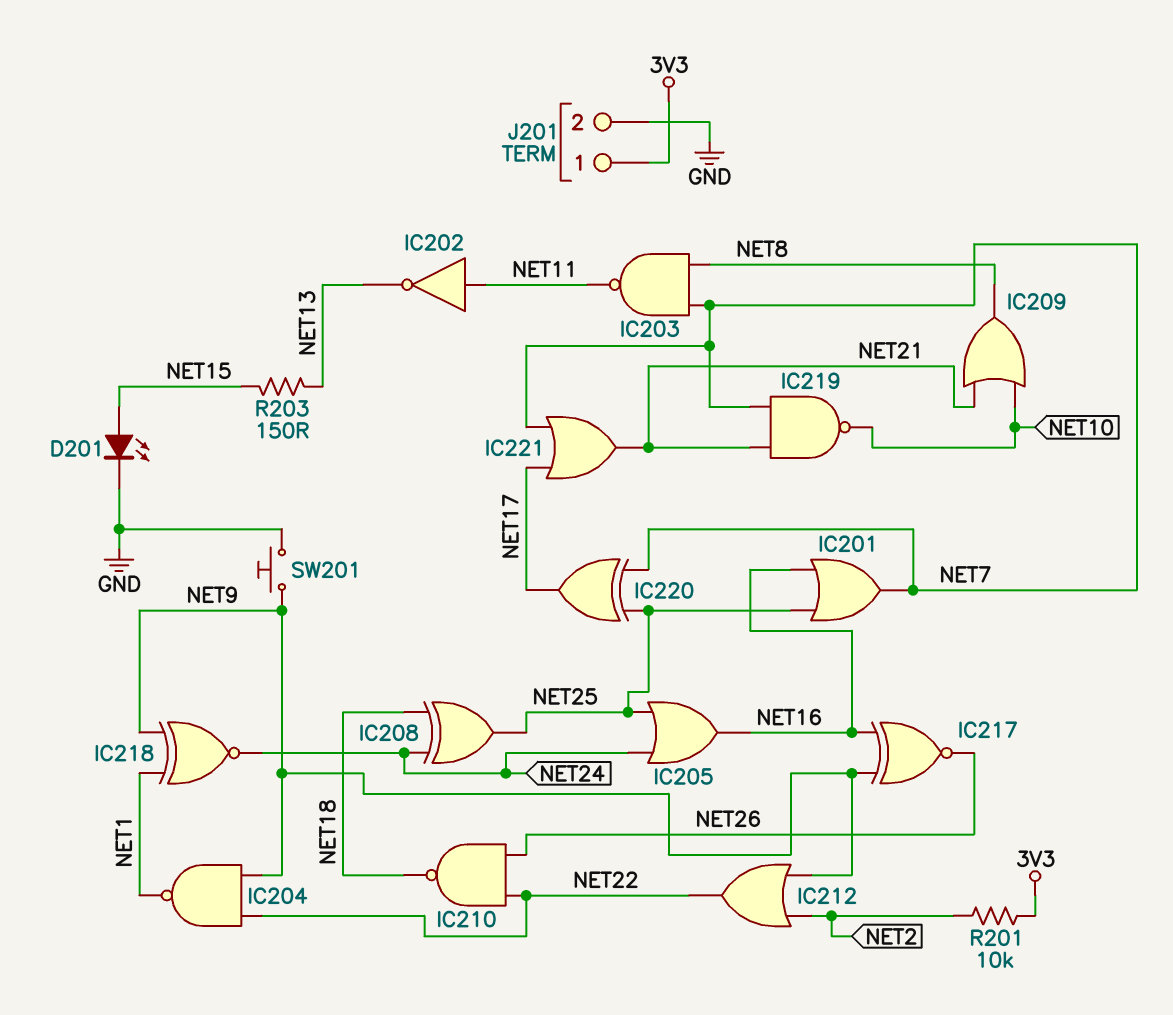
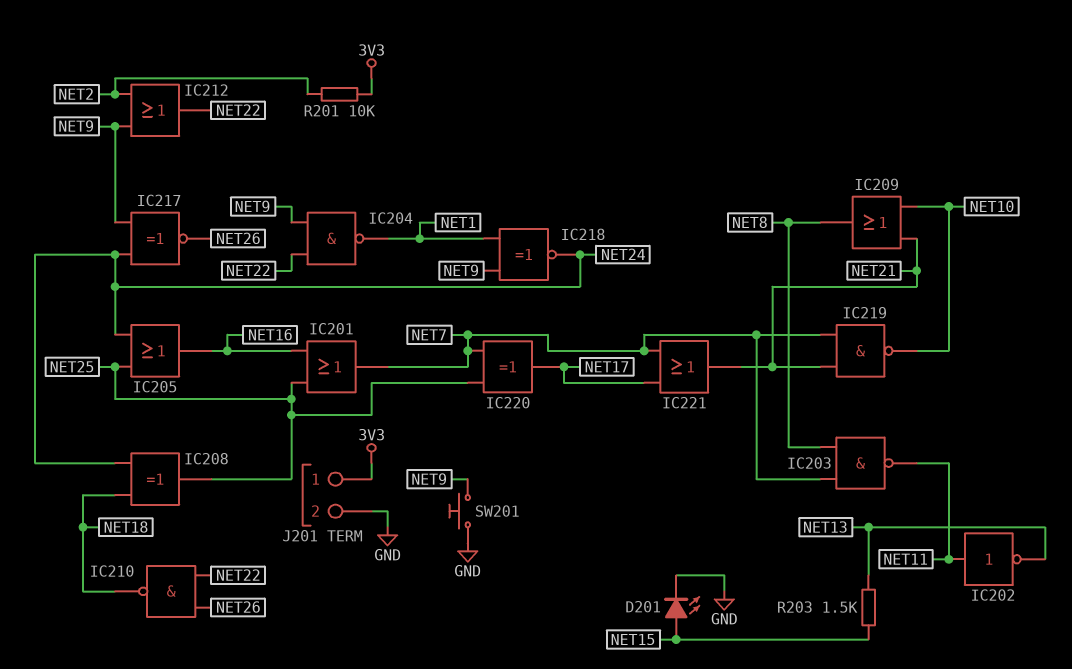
IC217: XNOR (in NET9, in NET16, out NET26) -> XNOR (in NET9, in NET24, out NET26)
R203: 150 (NET13, NET15) -> 1.5k (NET13, NET15)

